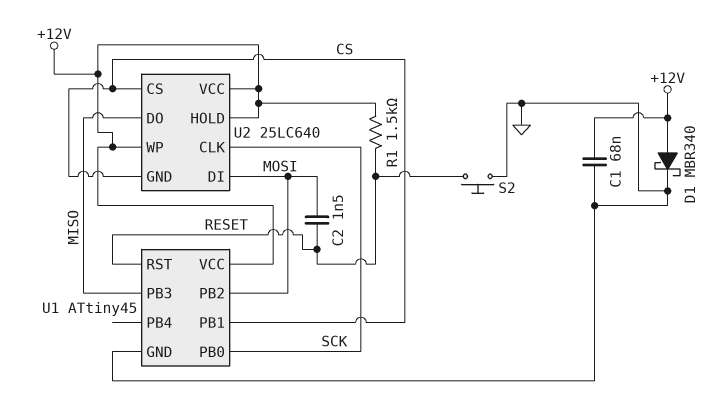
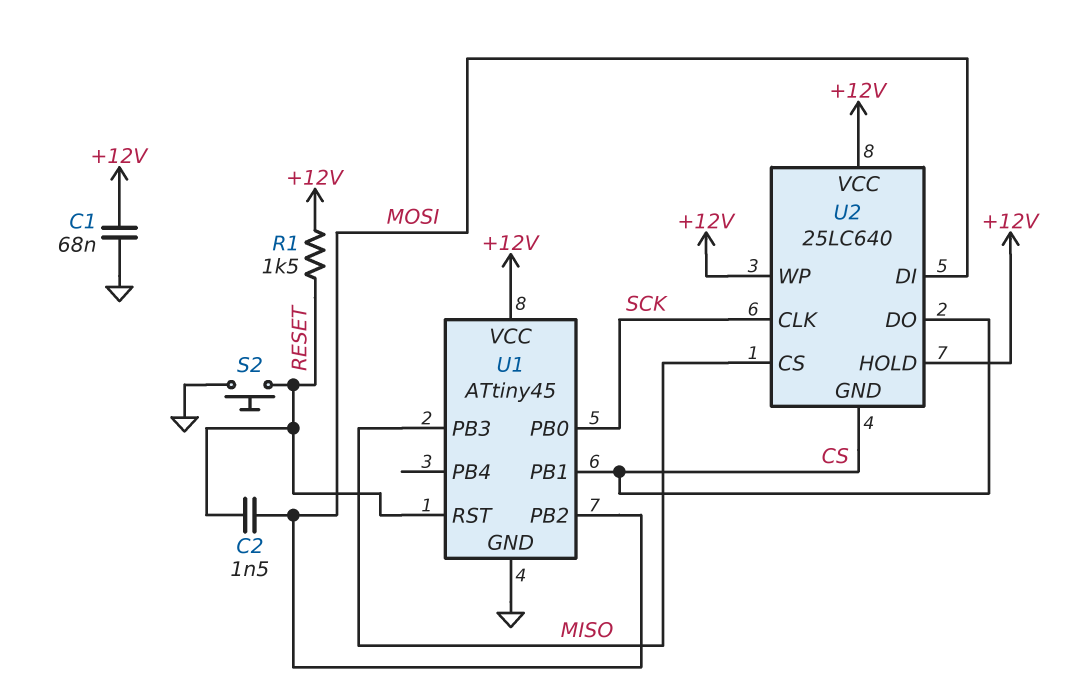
D1: schottky MBR340 (A +12V, K GND) -> none
U2 pin CS: CS -> MISO
U2 pin DO: MISO -> CS

